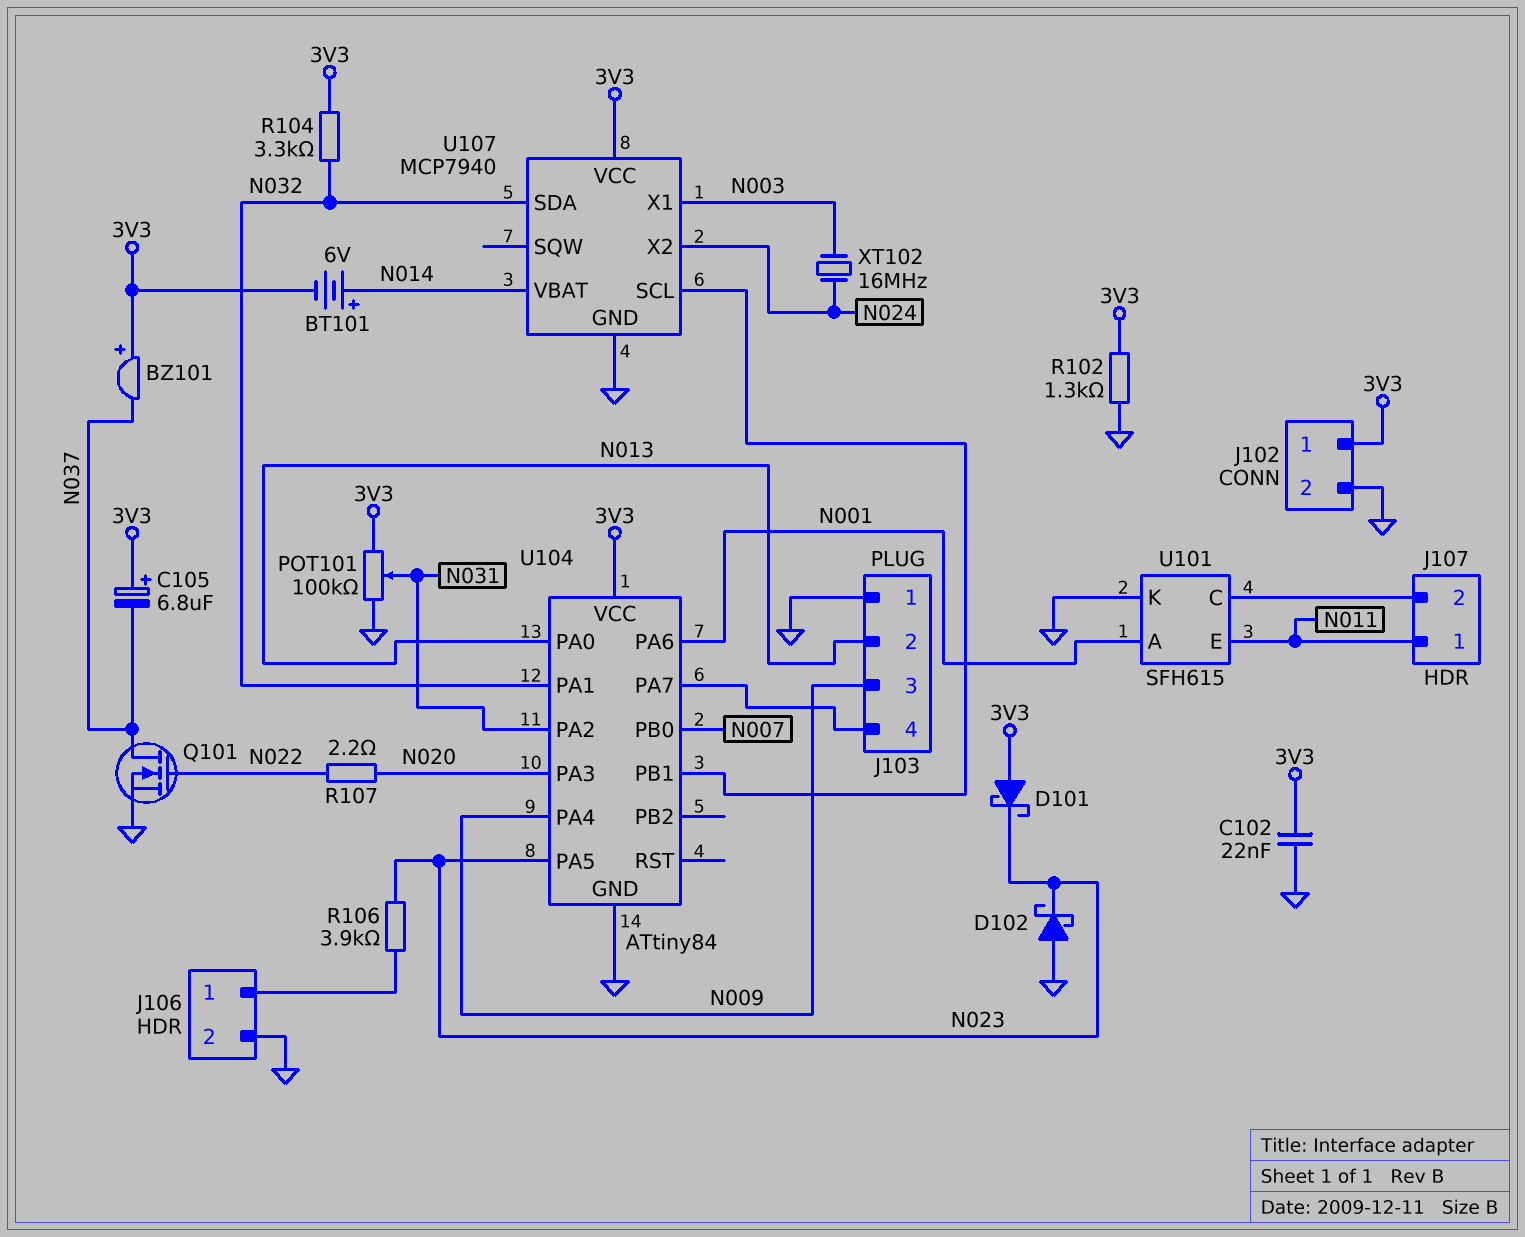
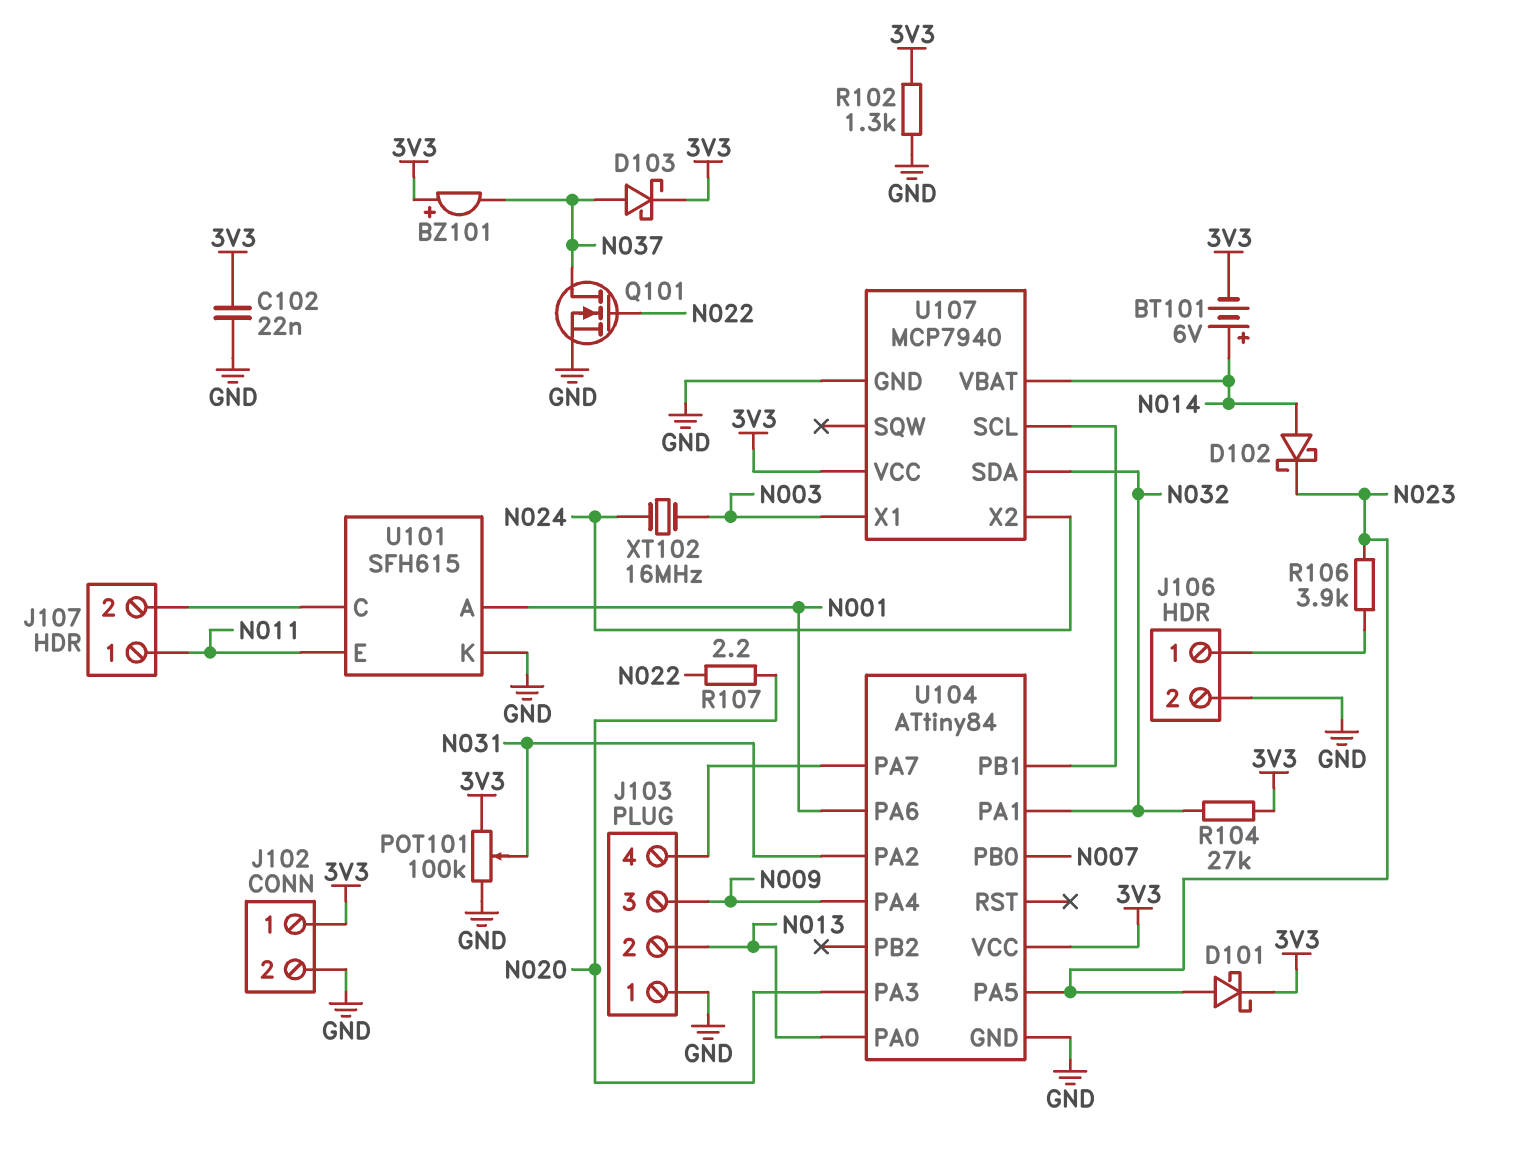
C105: 6.8uF (plus 3V3, minus N037) -> none
D101: schottky (A 3V3, K N023) -> schottky (A N023, K 3V3)
D102: schottky (A GND, K N023) -> schottky (A N014, K N023)
D103: none -> schottky (A N037, K 3V3)
R104: 3.3k (3V3, N032) -> 27k (3V3, N032)

